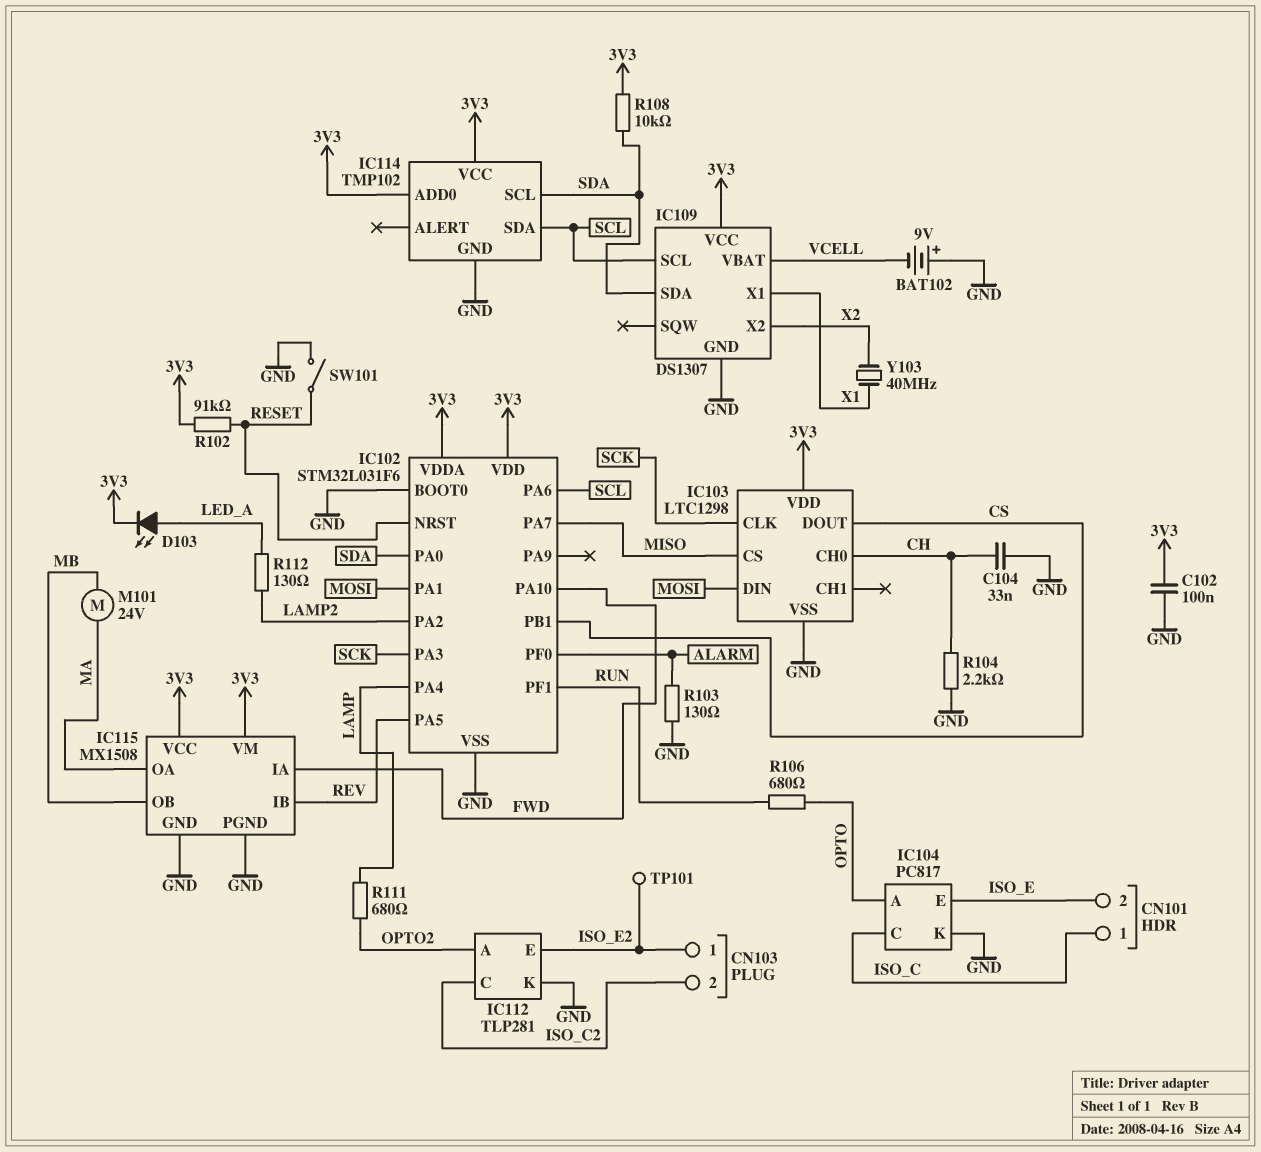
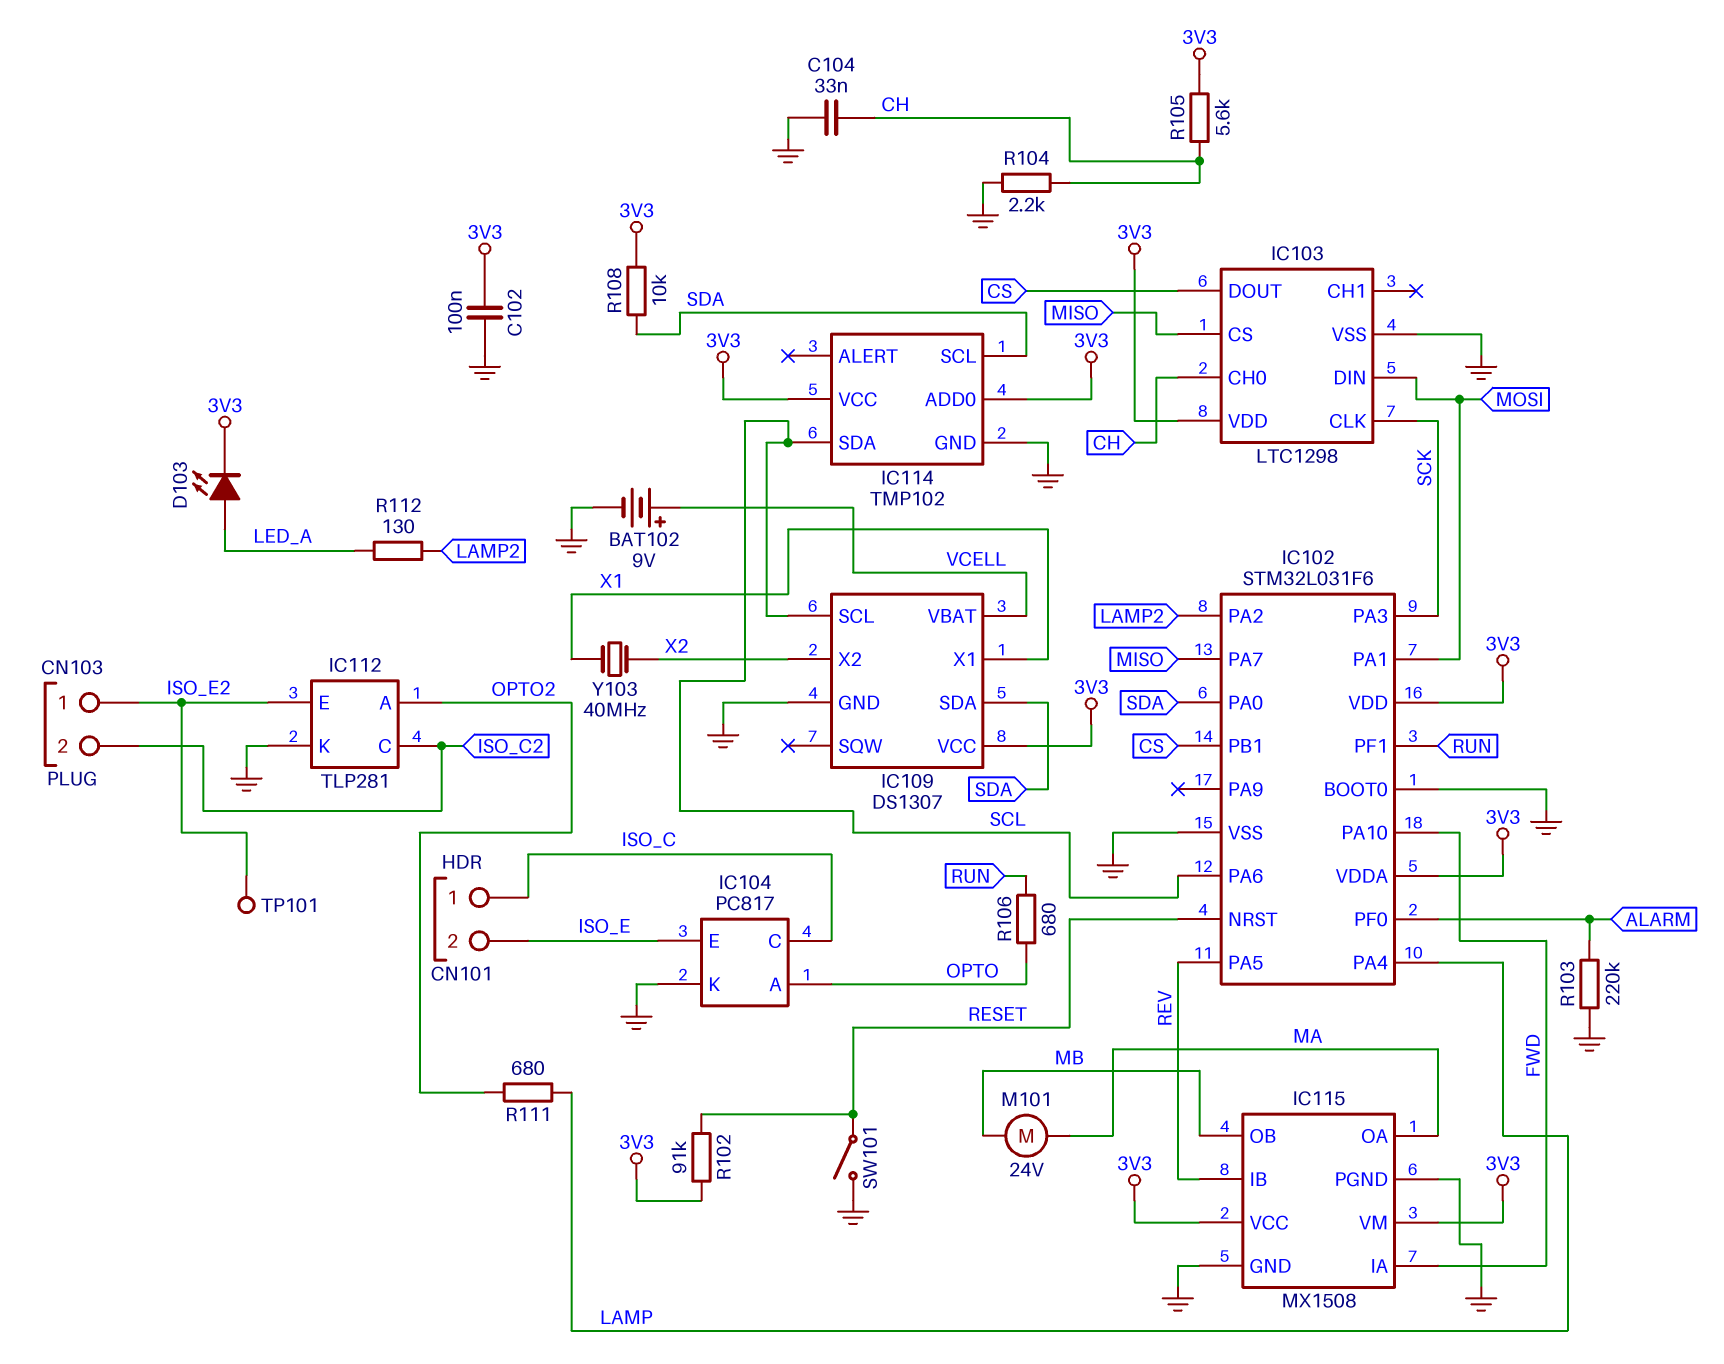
BAT102: 9V (plus GND, minus VCELL) -> 9V (plus VCELL, minus GND)
R103: 130 (ALARM, GND) -> 220k (ALARM, GND)
R105: none -> 5.6k (3V3, CH)

